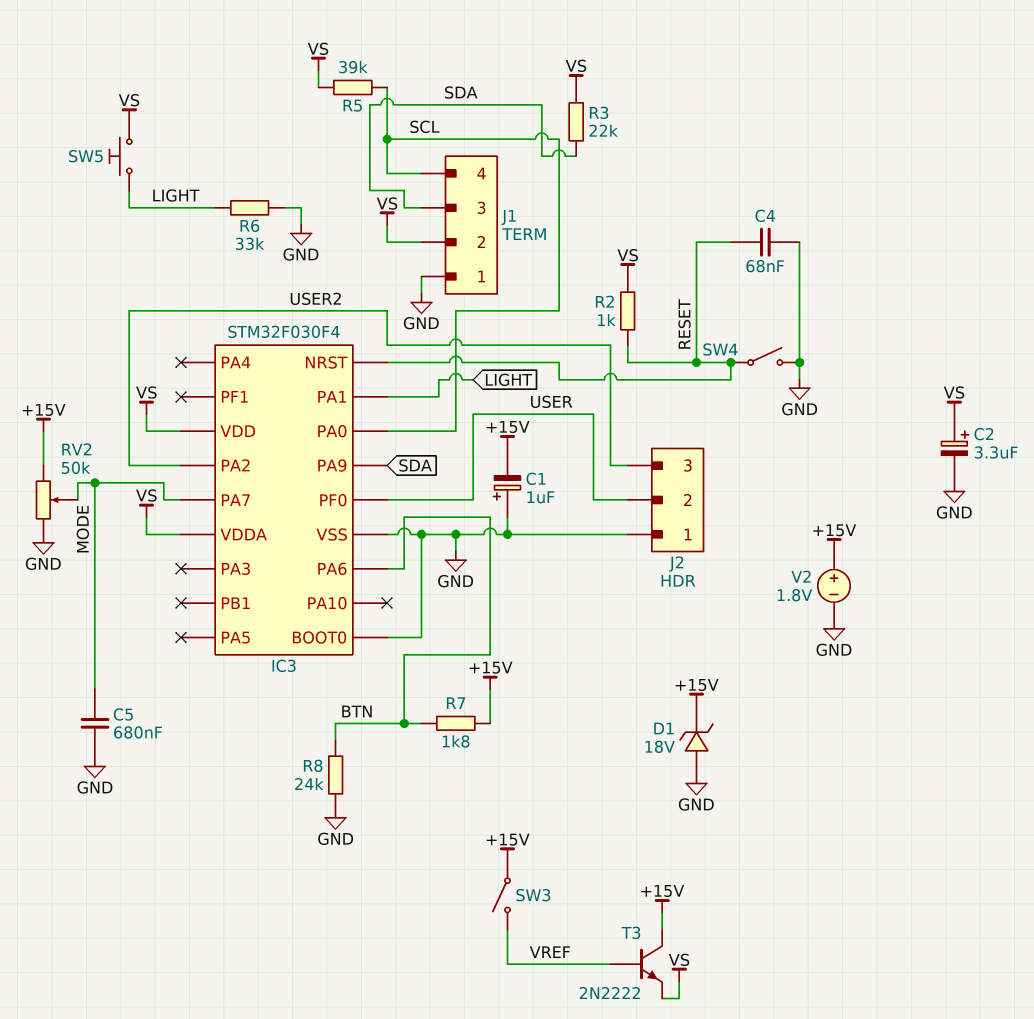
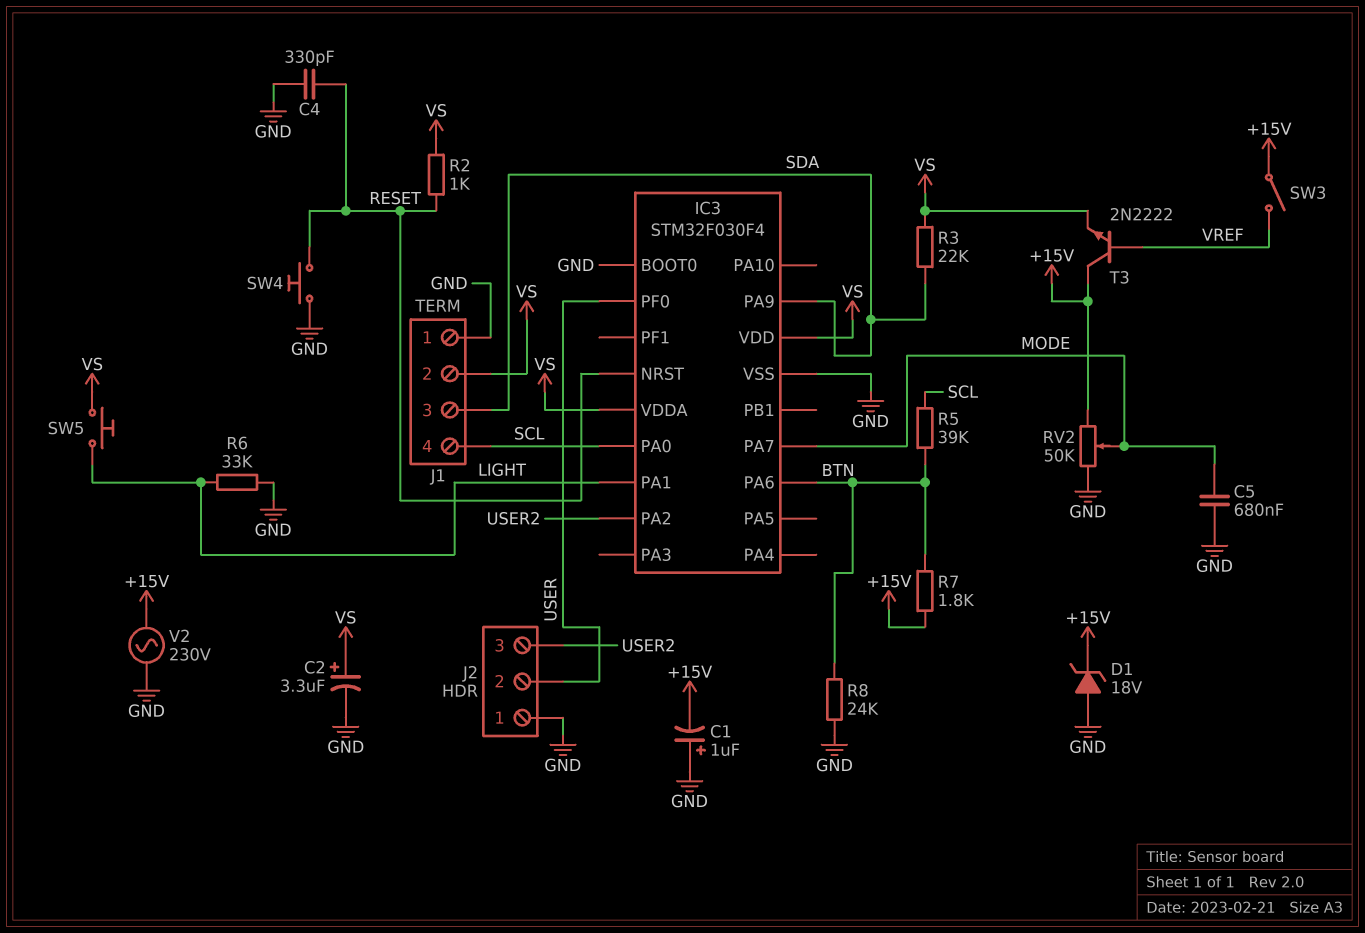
C4: 68nF (GND, RESET) -> 330pF (GND, RESET)
R5: 39k (SCL, VS) -> 39k (BTN, SCL)
SW4: switch (GND, RESET) -> button (GND, RESET)
V2: 1.8V (plus +15V, minus GND) -> AC 230V (+15V, GND)

